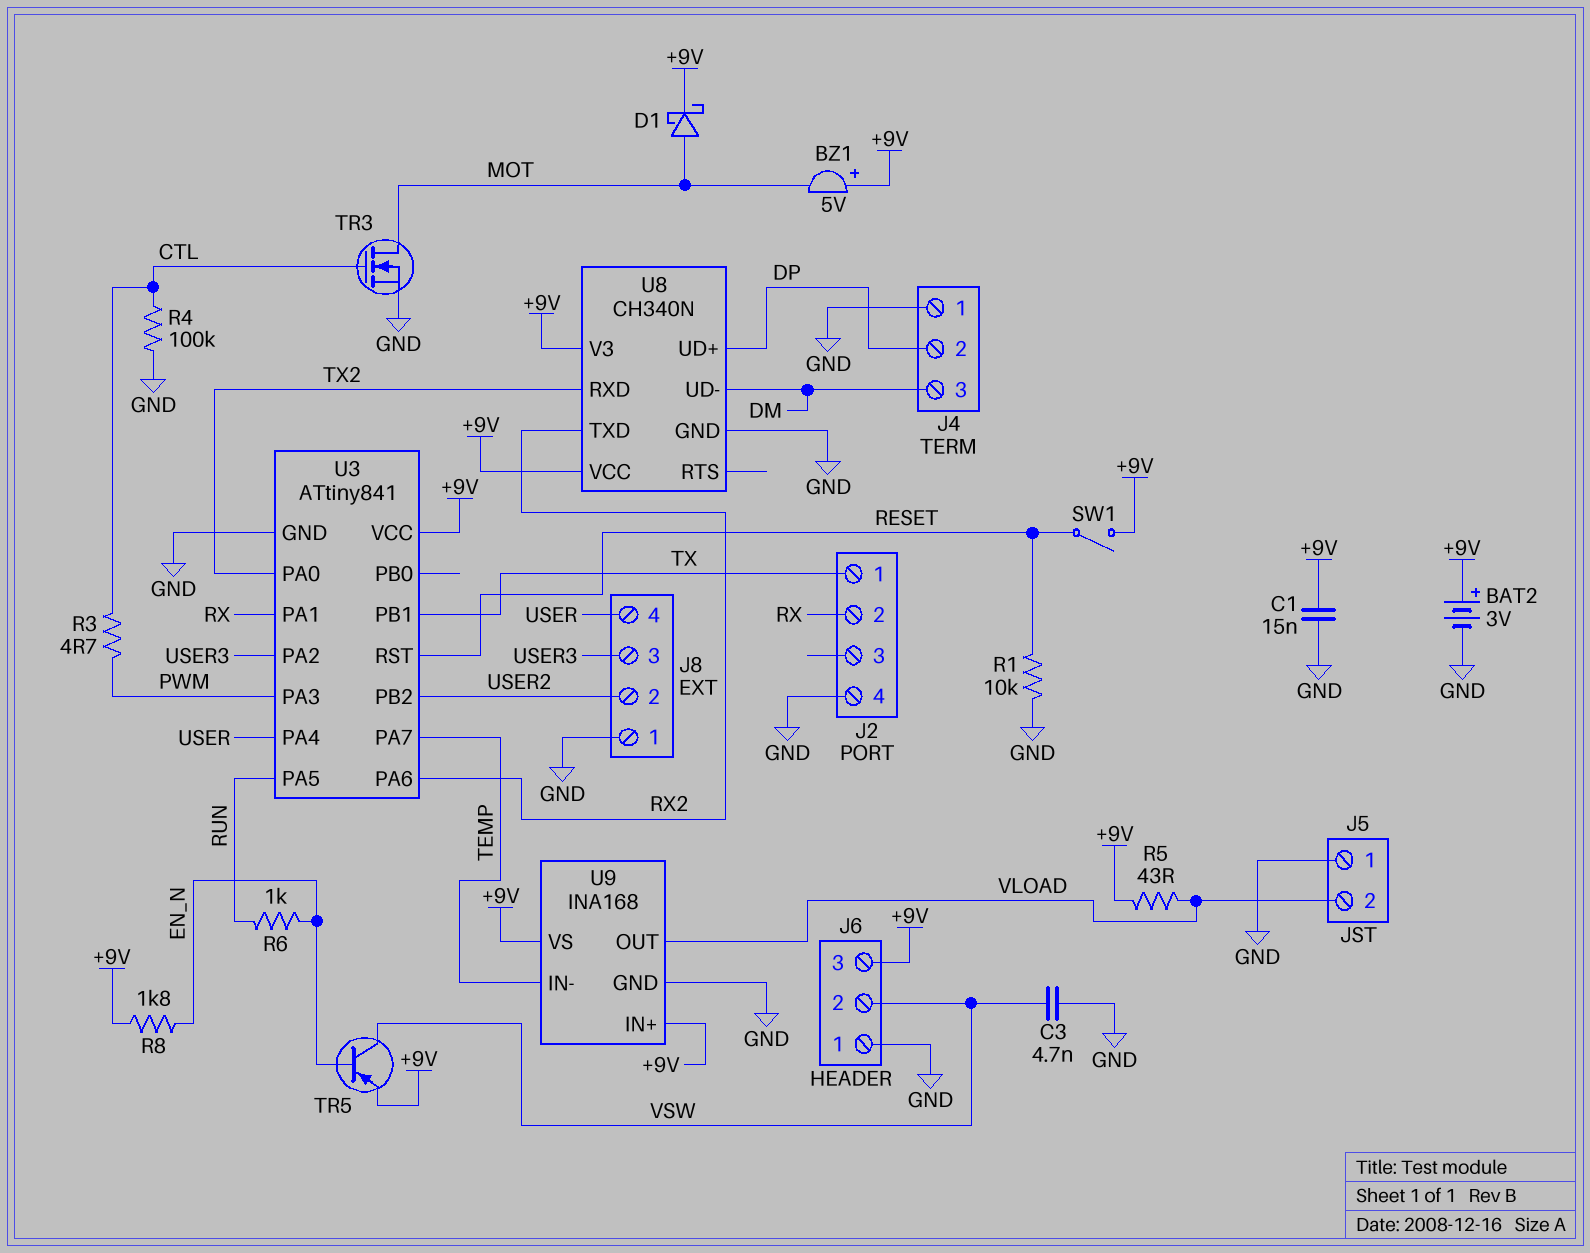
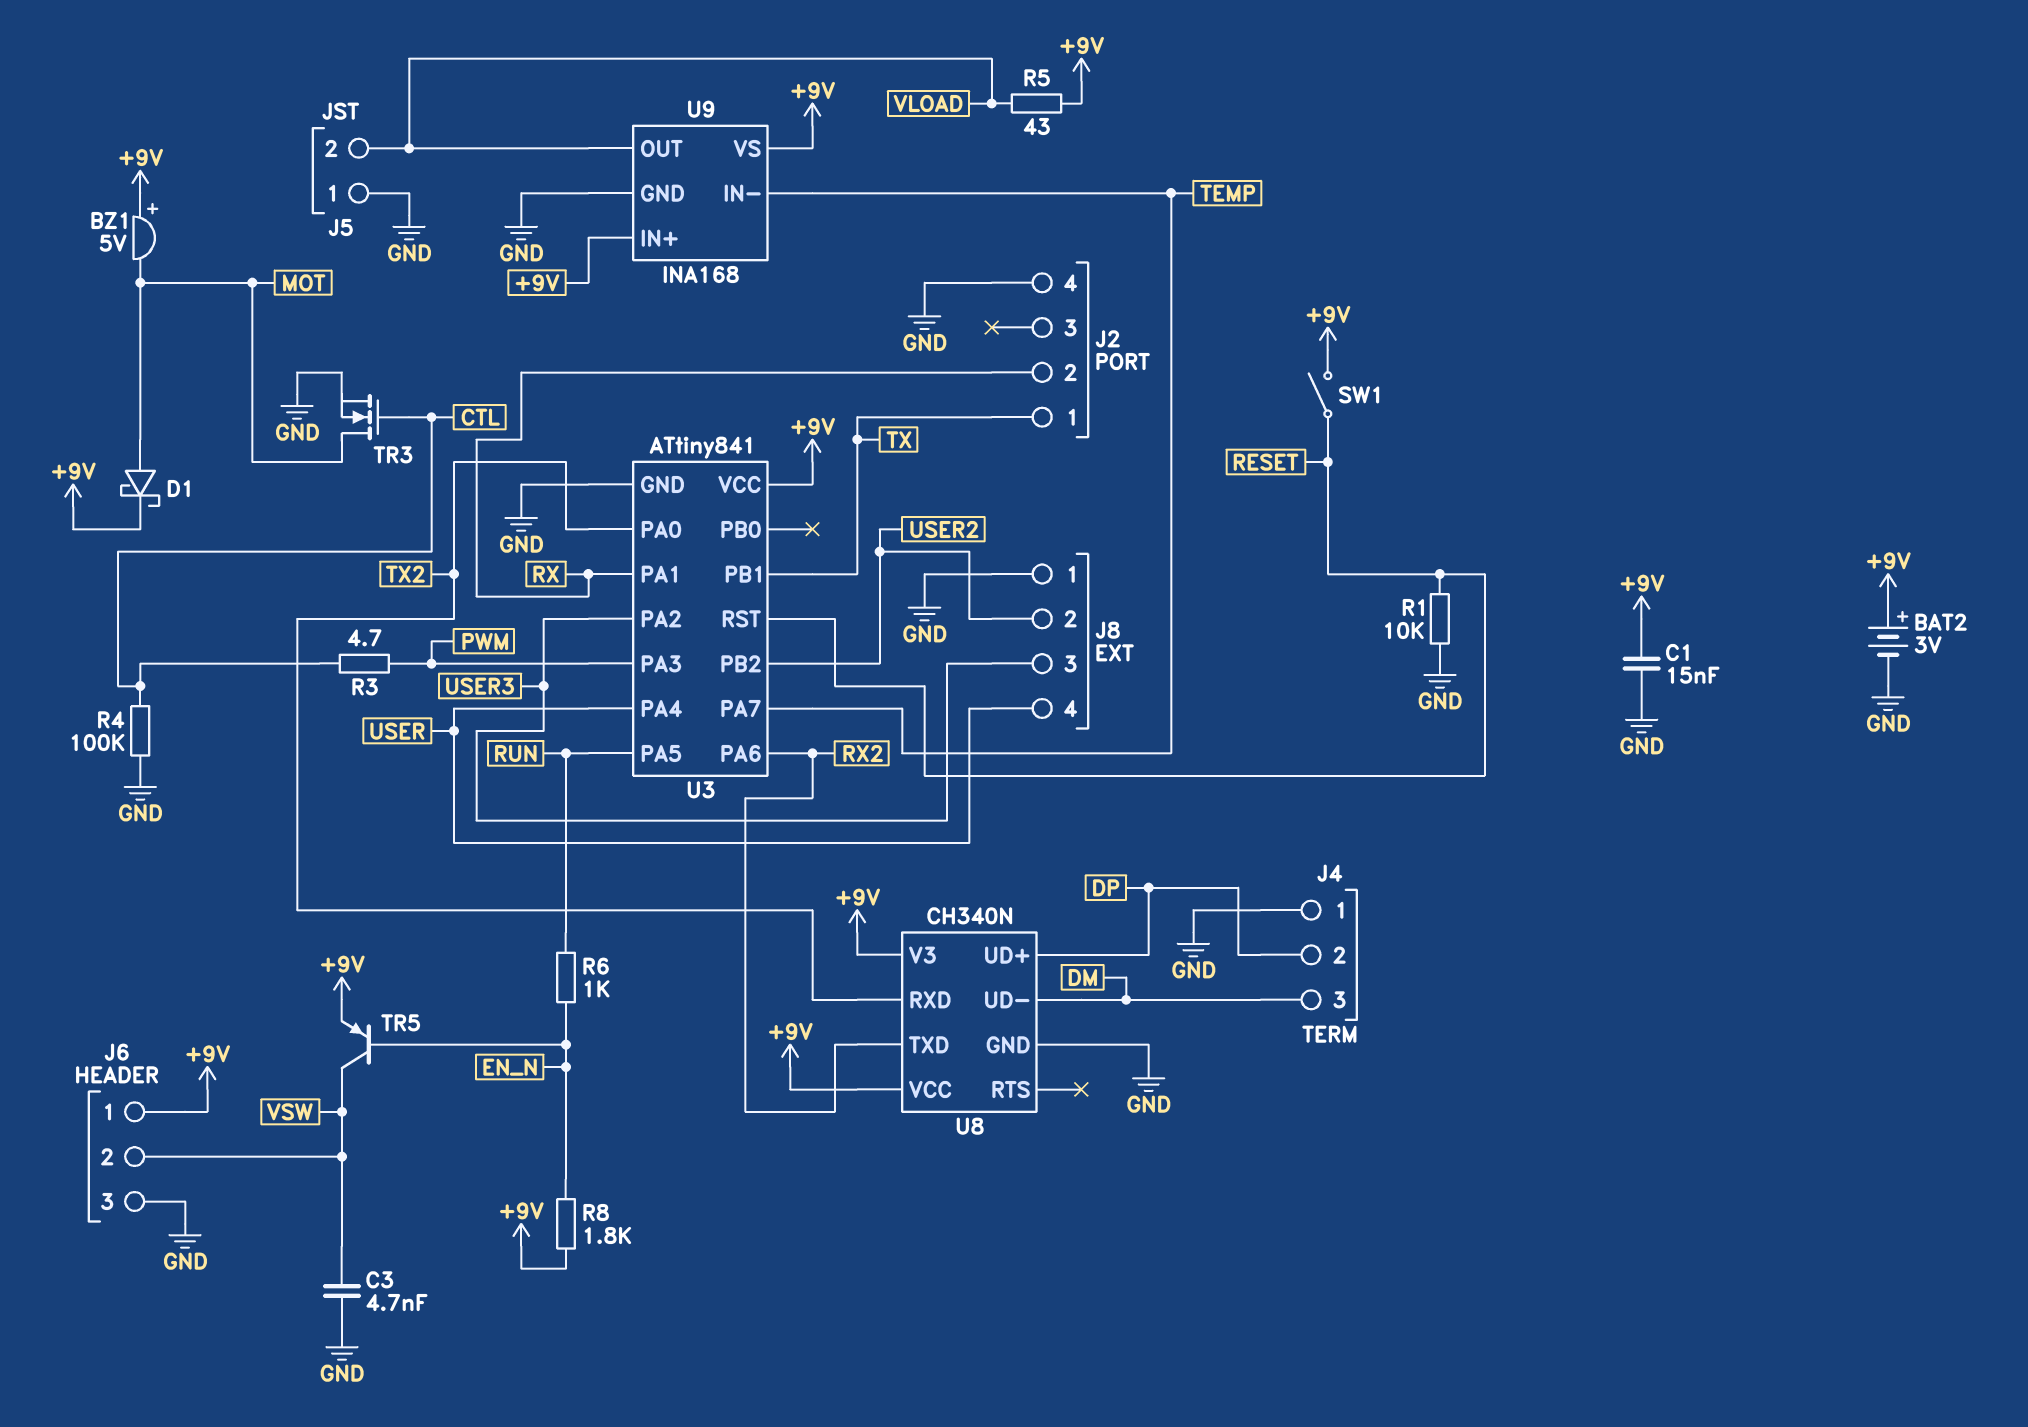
J6 pin 1: GND -> +9V
J6 pin 3: +9V -> GND

